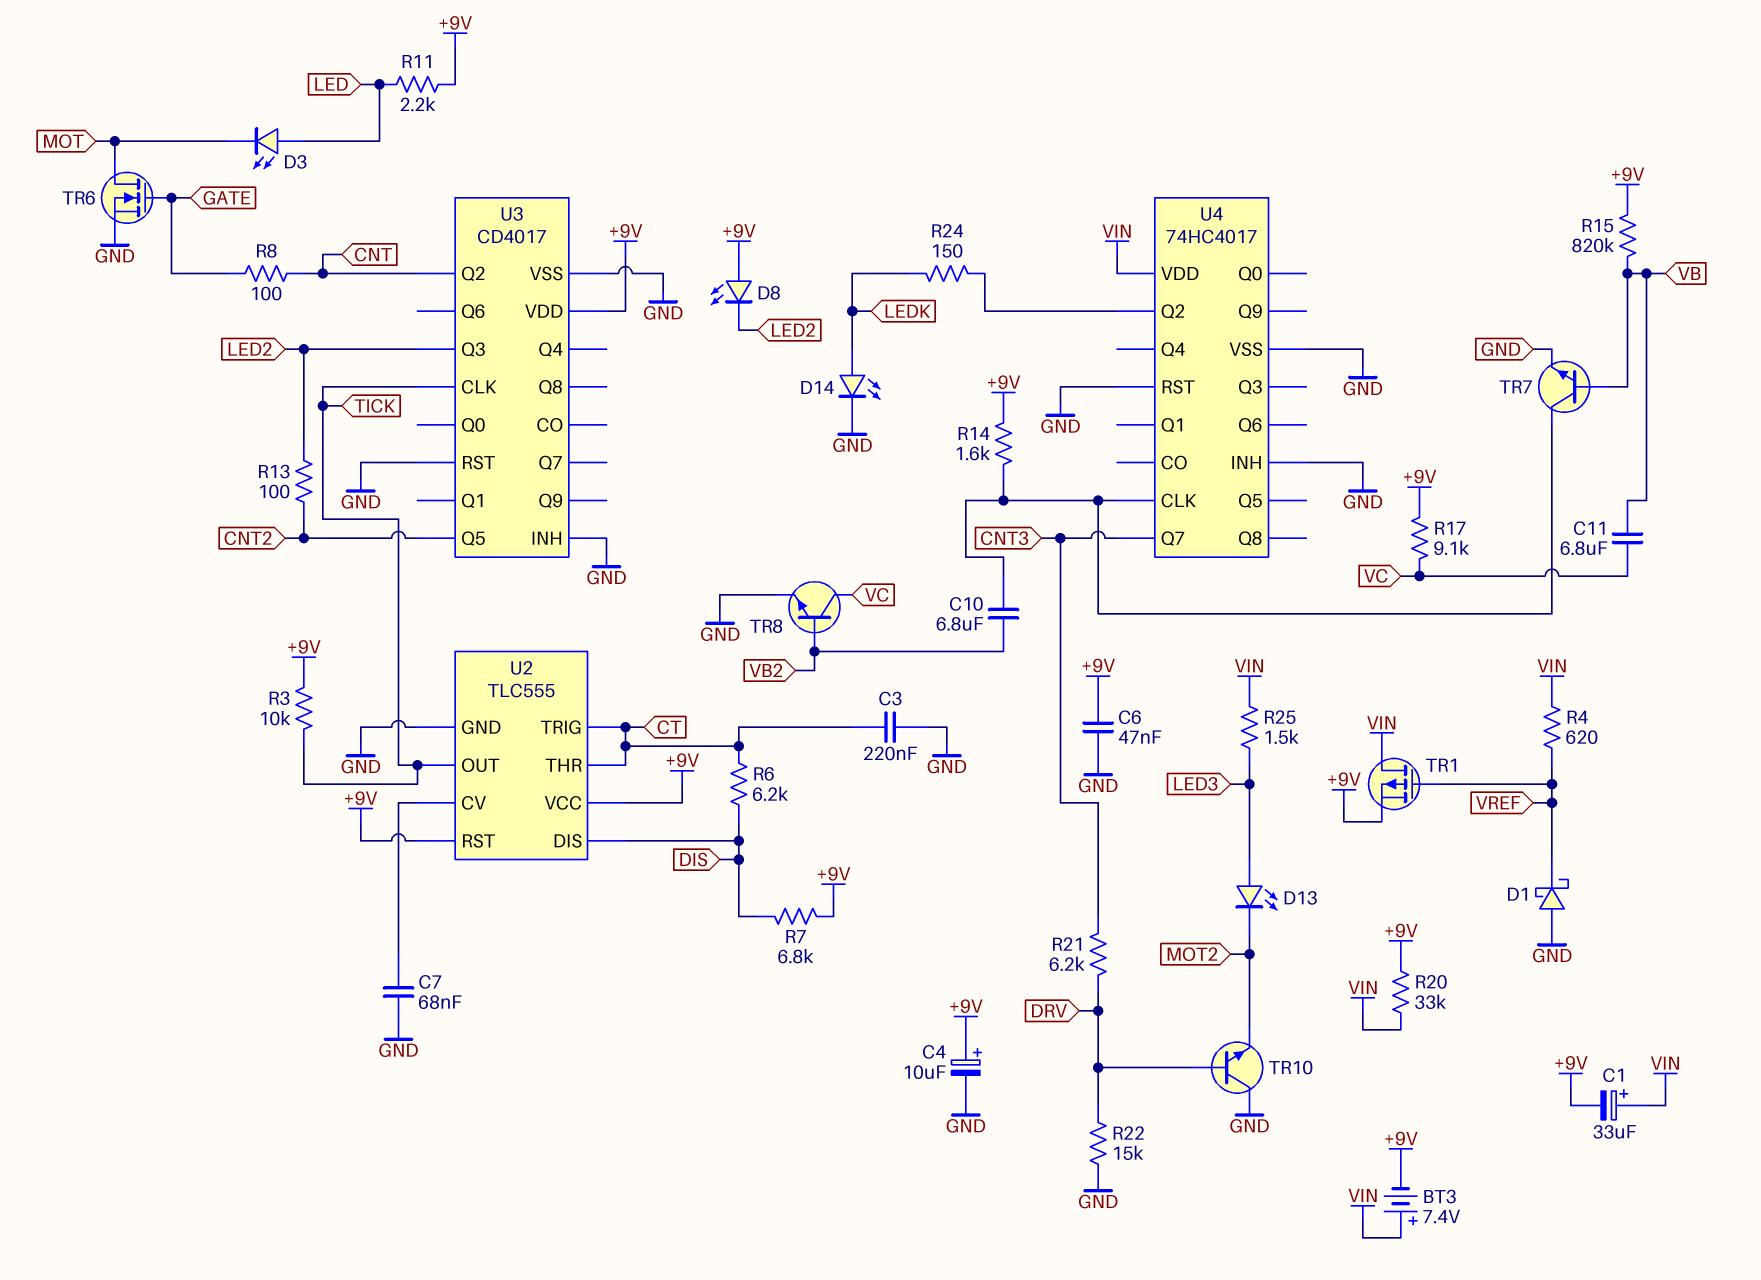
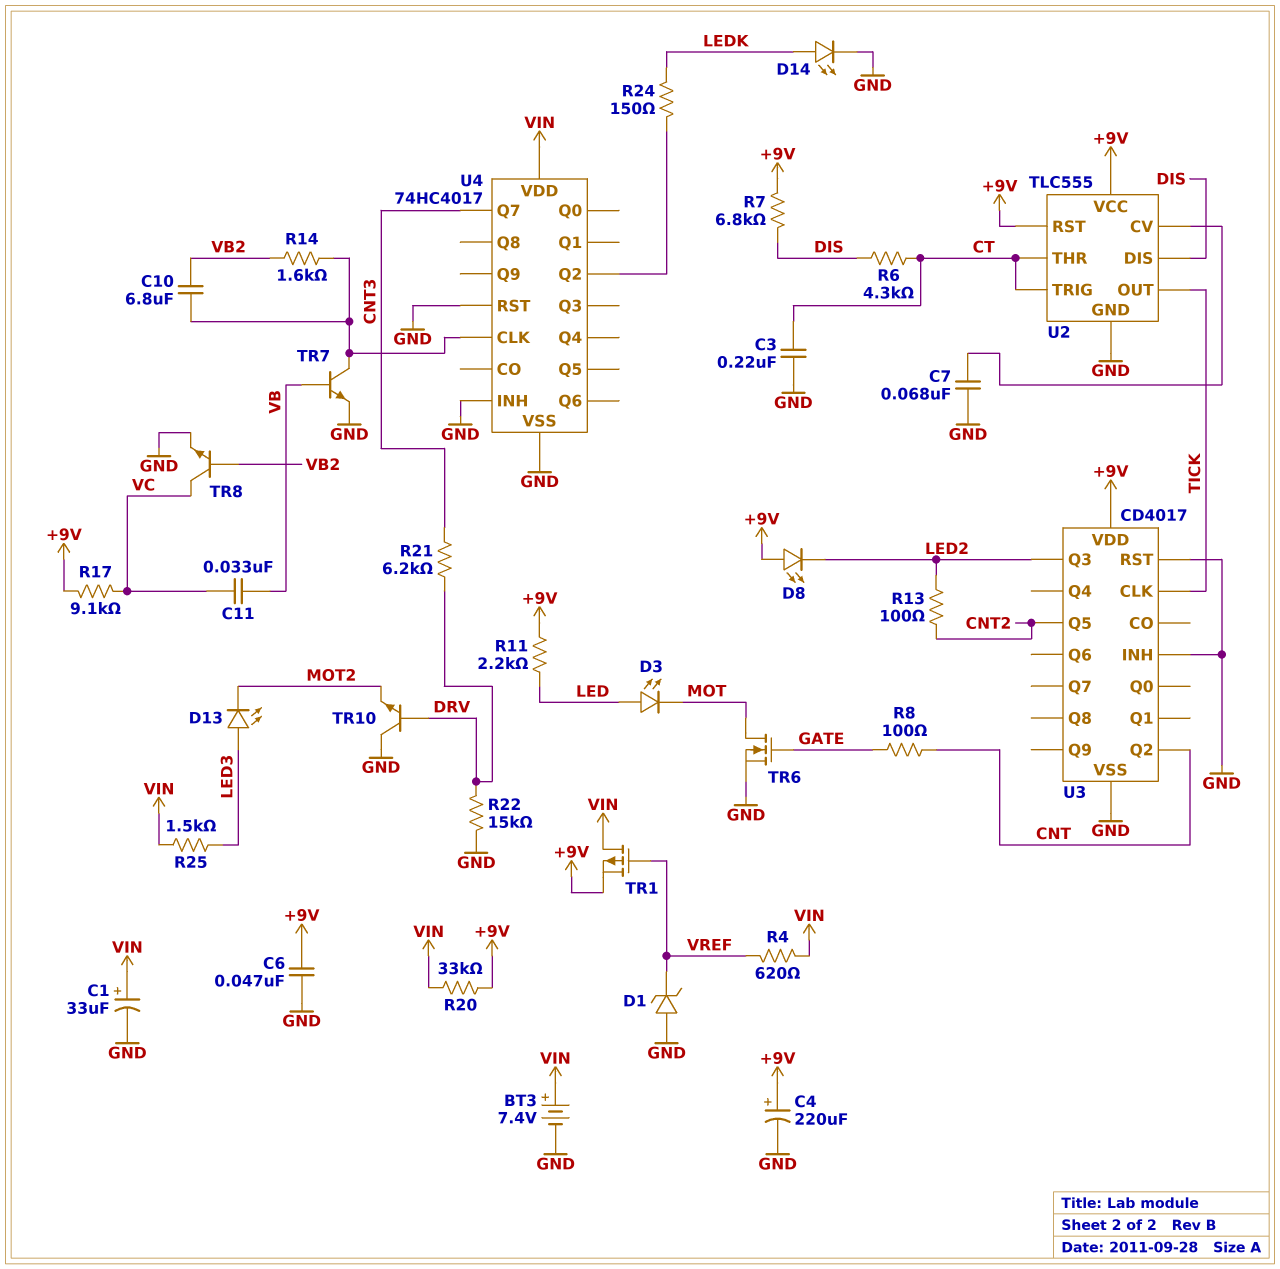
BT3: 7.4V (plus VIN, minus +9V) -> 7.4V (plus VIN, minus GND)
C1: 33uF (plus VIN, minus +9V) -> 33uF (plus VIN, minus GND)
C4: 10uF (plus +9V, minus GND) -> 220uF (plus +9V, minus GND)
C11: 6.8uF (VB, VC) -> 33nF (VB, VC)
D1: schottky (A GND, K VREF) -> zener (A GND, K VREF)
R3: 10k (+9V, TICK) -> none
R6: 6.2k (CT, DIS) -> 4.3k (CT, DIS)
R14: 1.6k (+9V, U4/CLK) -> 1.6k (U4/CLK, VB2)
R15: 820k (+9V, VB) -> none

